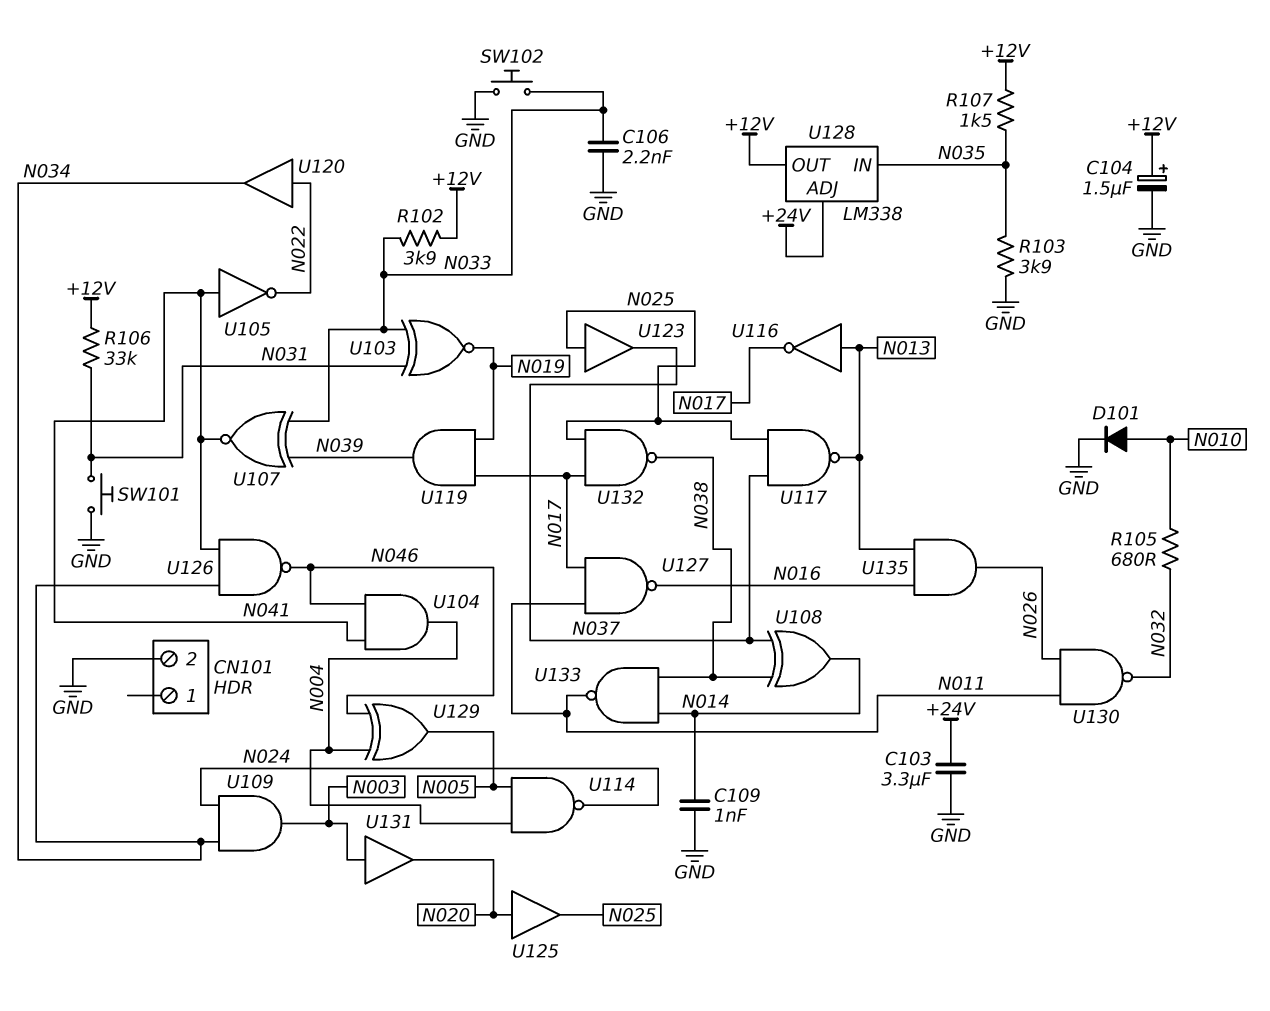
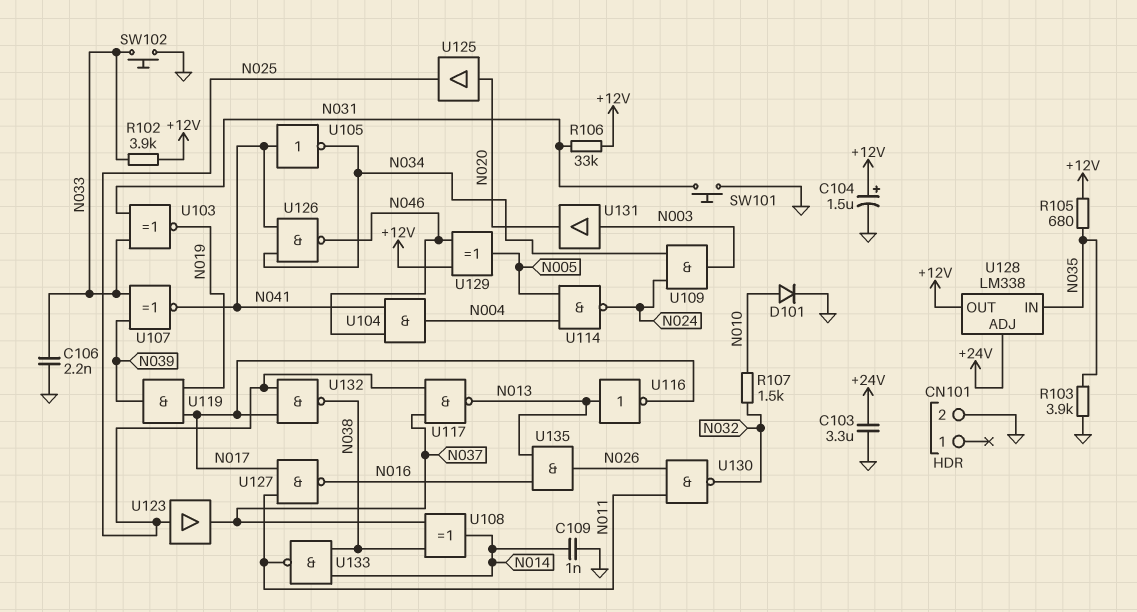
R105: 680 (N010, N032) -> 680 (+12V, N035)
R107: 1.5k (+12V, N035) -> 1.5k (N010, N032)
U105: NOT (in N041, out N022) -> NOT (in N041, out N034)
U120: buffer (in N022, out N034) -> none
U129: XOR (in N004, in N046, out N005) -> XOR (in +12V, in N046, out N005)

